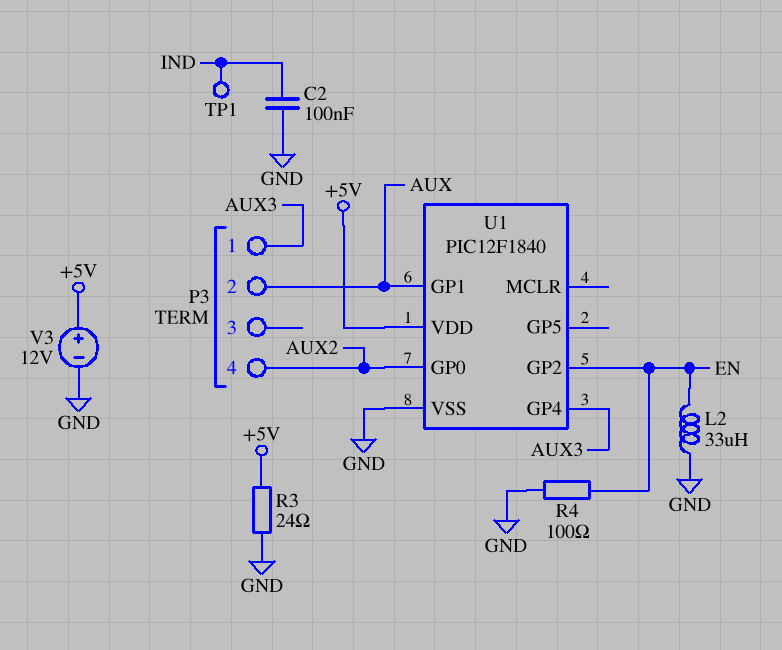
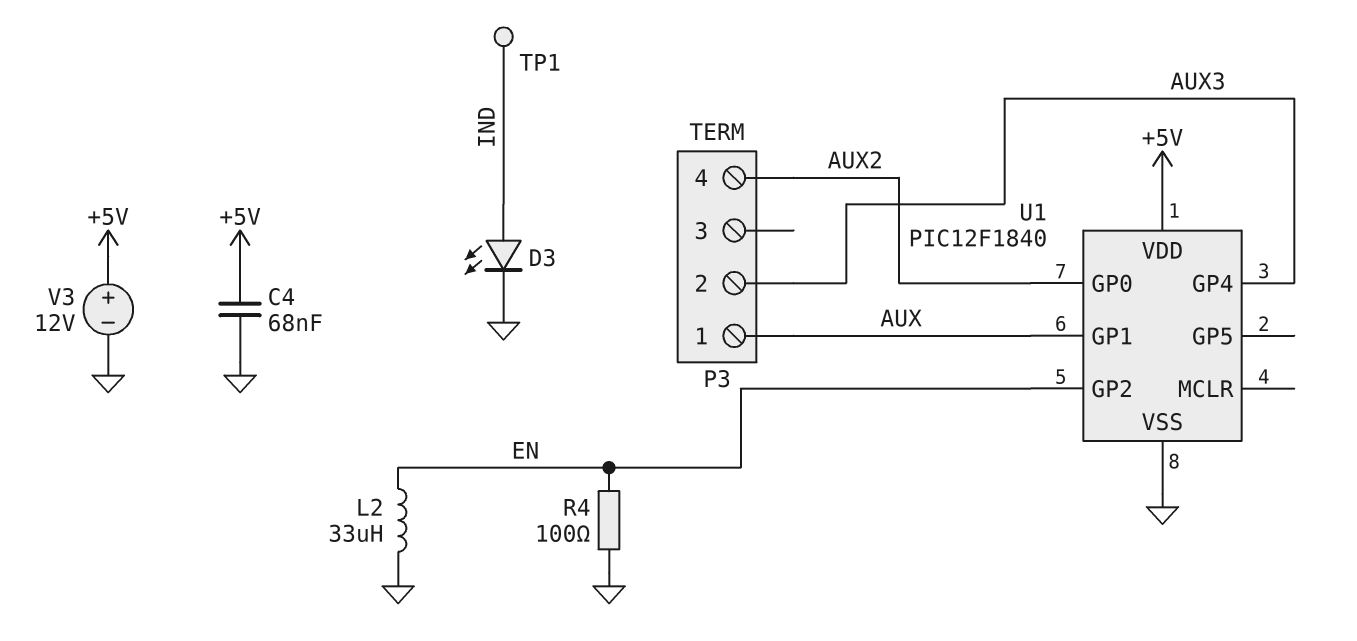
C2: 100nF (GND, IND) -> none
C4: none -> 68nF (+5V, GND)
D3: none -> LED (A IND, K GND)
P3 pin 1: AUX3 -> AUX
P3 pin 2: AUX -> AUX3
R3: 24 (+5V, GND) -> none

